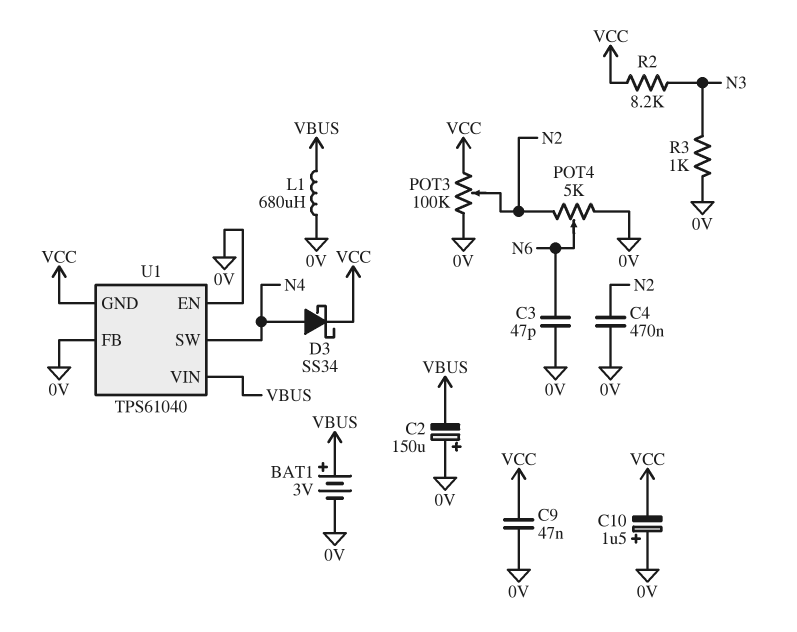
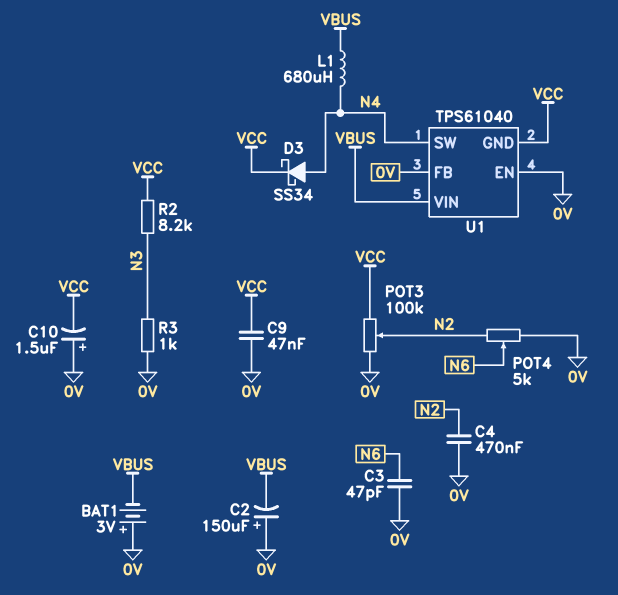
BAT1: 3V (plus VBUS, minus 0V) -> 3V (plus 0V, minus VBUS)
L1: 680uH (0V, VBUS) -> 680uH (N4, VBUS)

